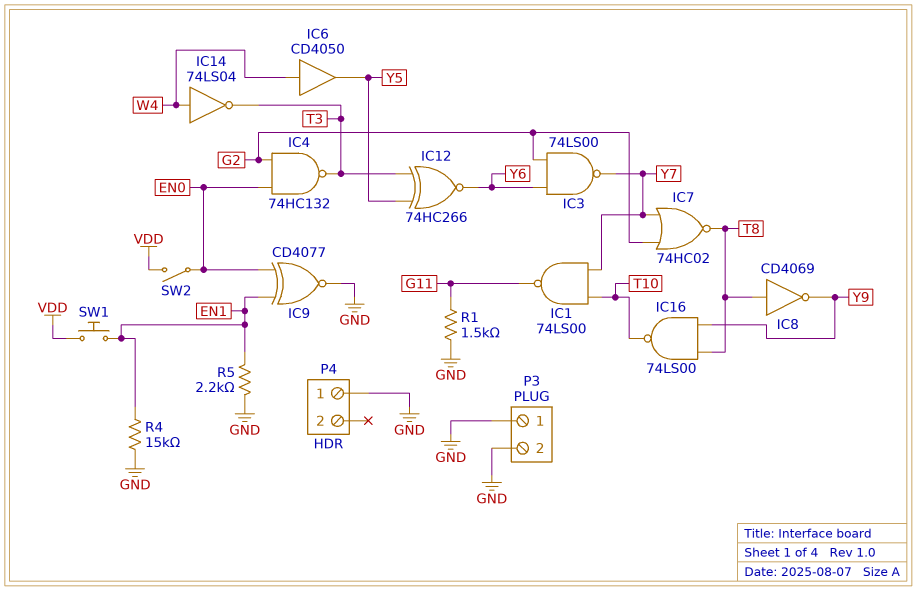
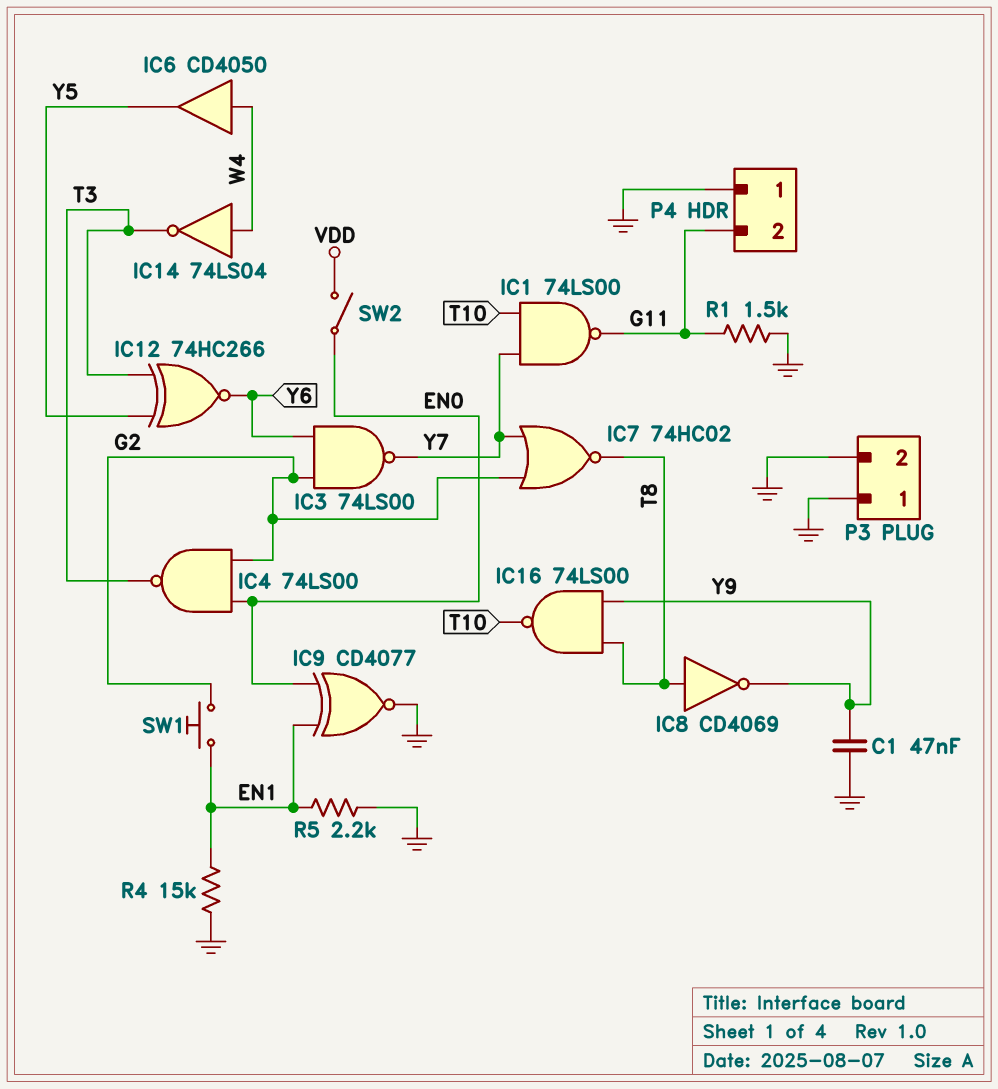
C1: none -> 47nF (GND, Y9)
IC4: NAND 74HC132 (in EN0, in G2, out T3) -> NAND 74LS00 (in EN0, in G2, out T3)
P4 pin 2: none -> G11
SW1: button (EN1, VDD) -> button (EN1, G2)

